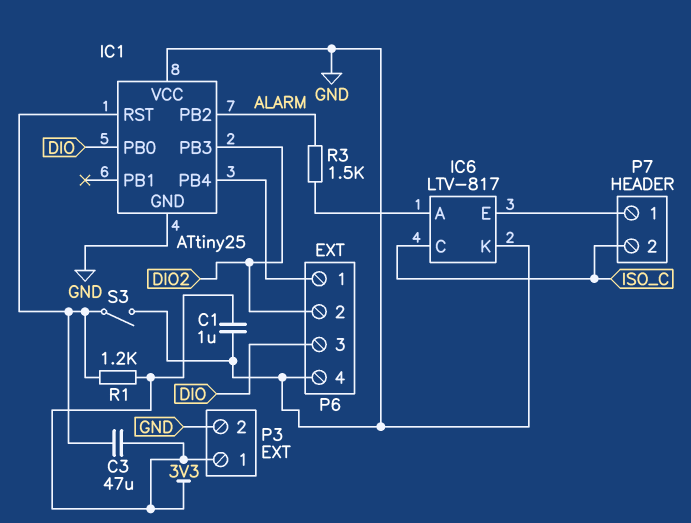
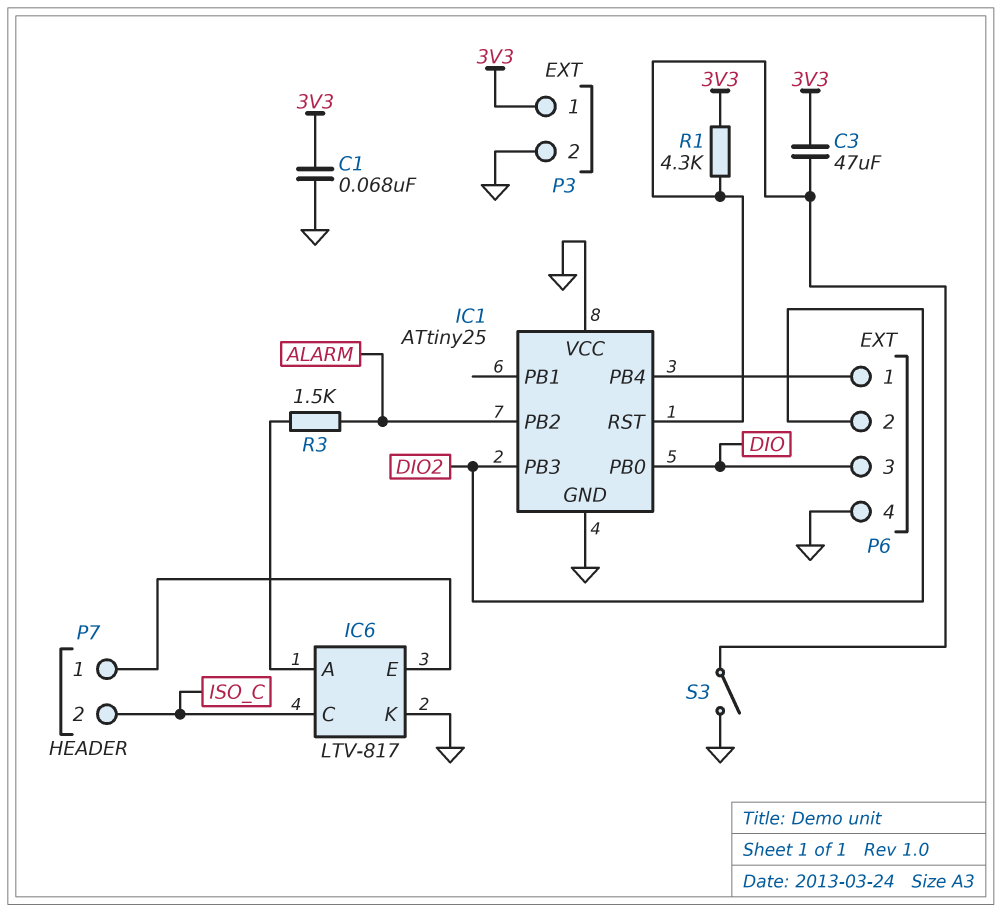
C1: 1uF (3V3, GND) -> 68nF (3V3, GND)
R1: 1.2k (3V3, IC1/RST) -> 4.3k (3V3, IC1/RST)

